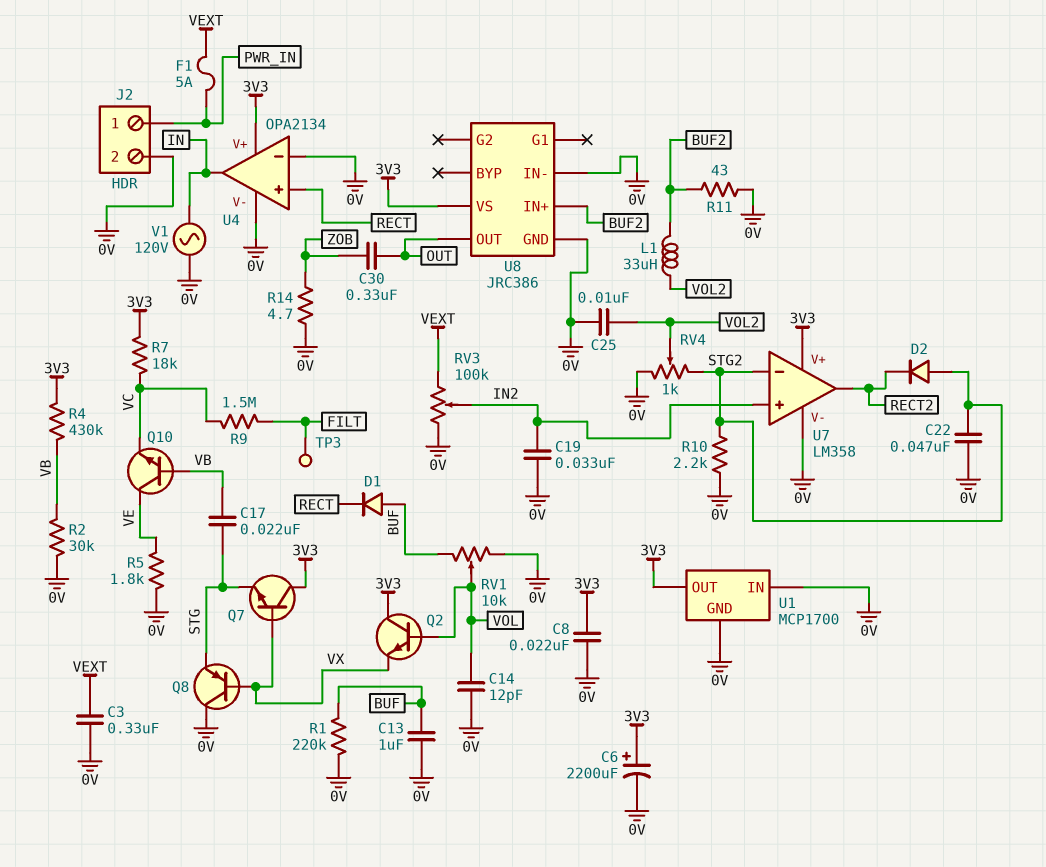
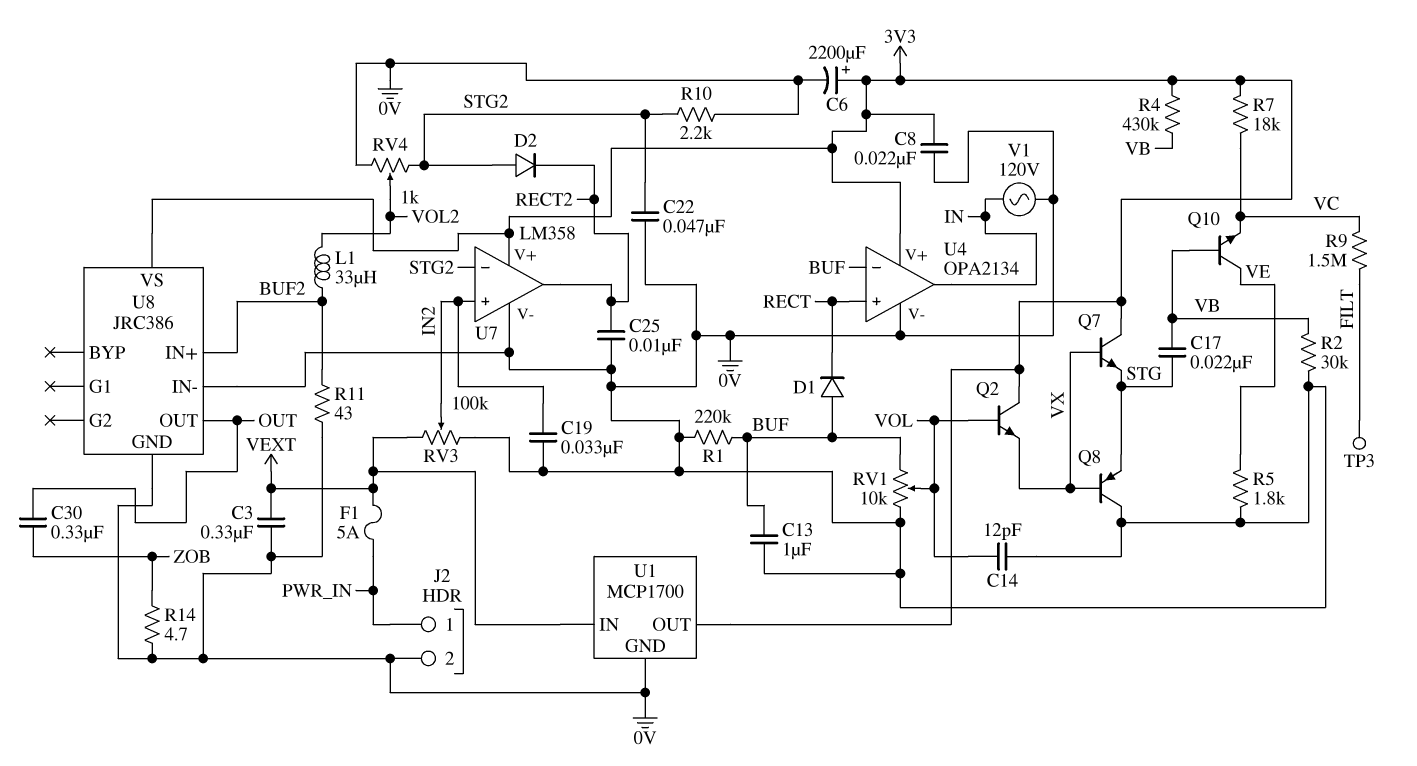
C25: 10nF (0V, VOL2) -> 10nF (0V, RECT2)
U1 pin IN: 0V -> VEXT
U4 pin in-: 0V -> BUF

